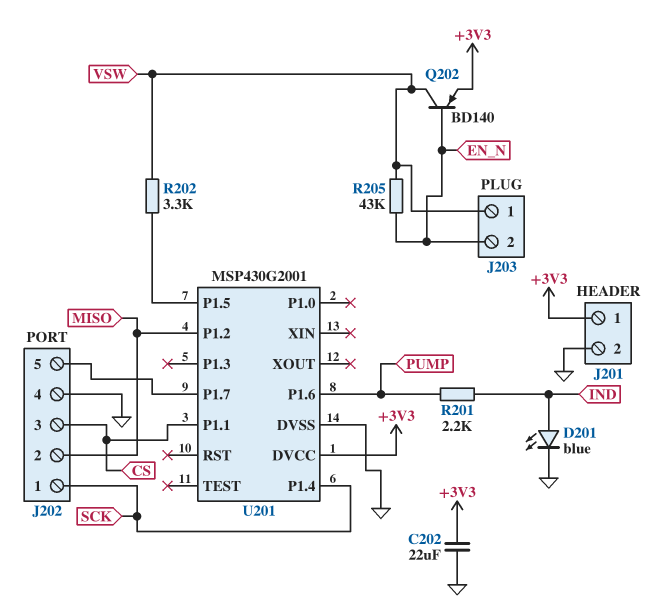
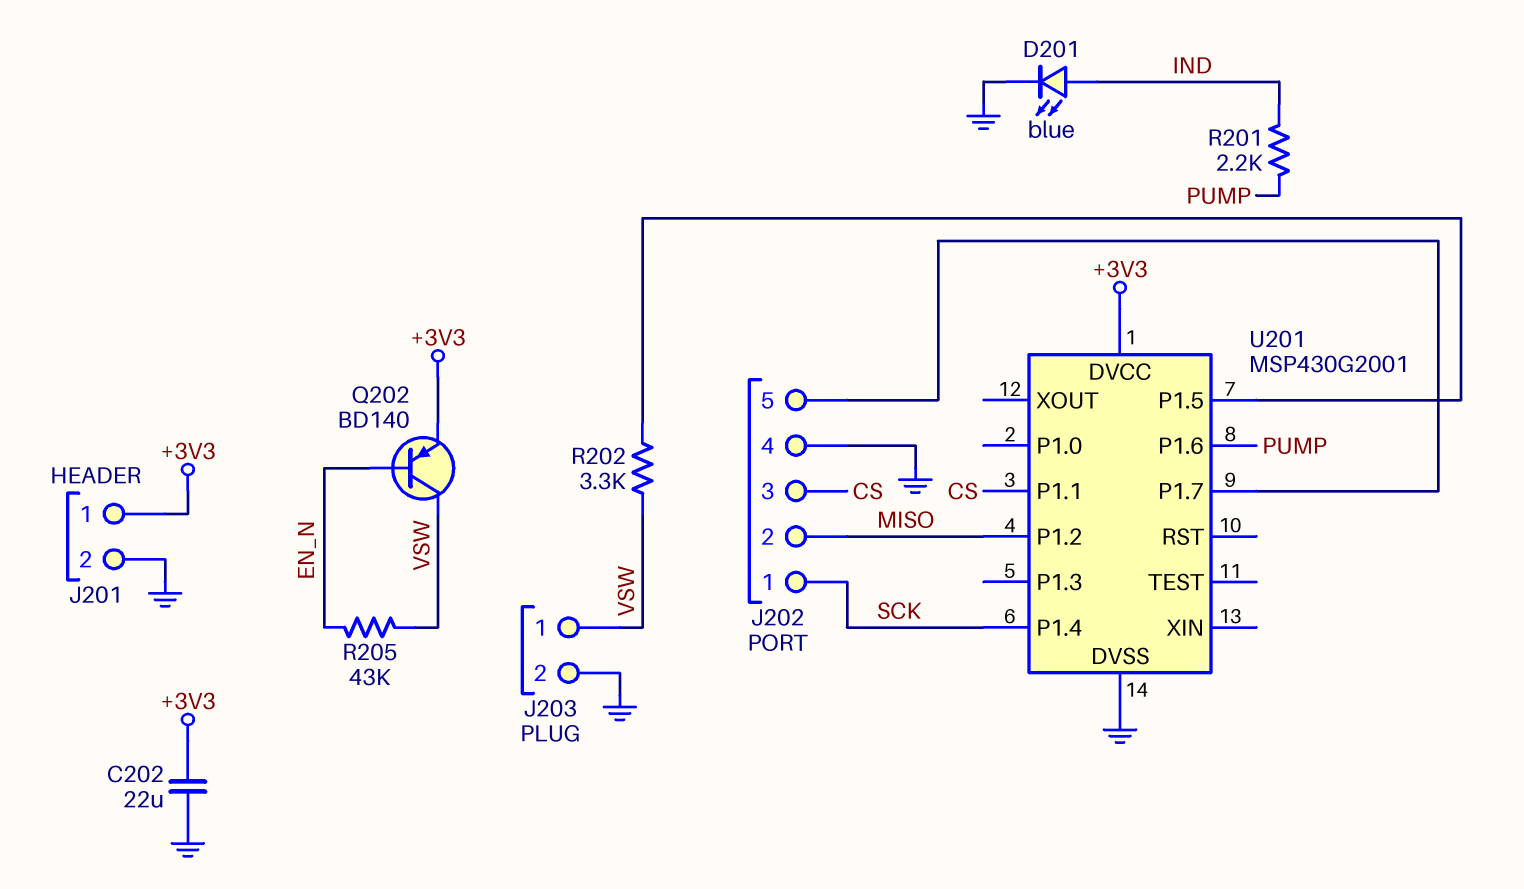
J203 pin 2: EN_N -> GND

